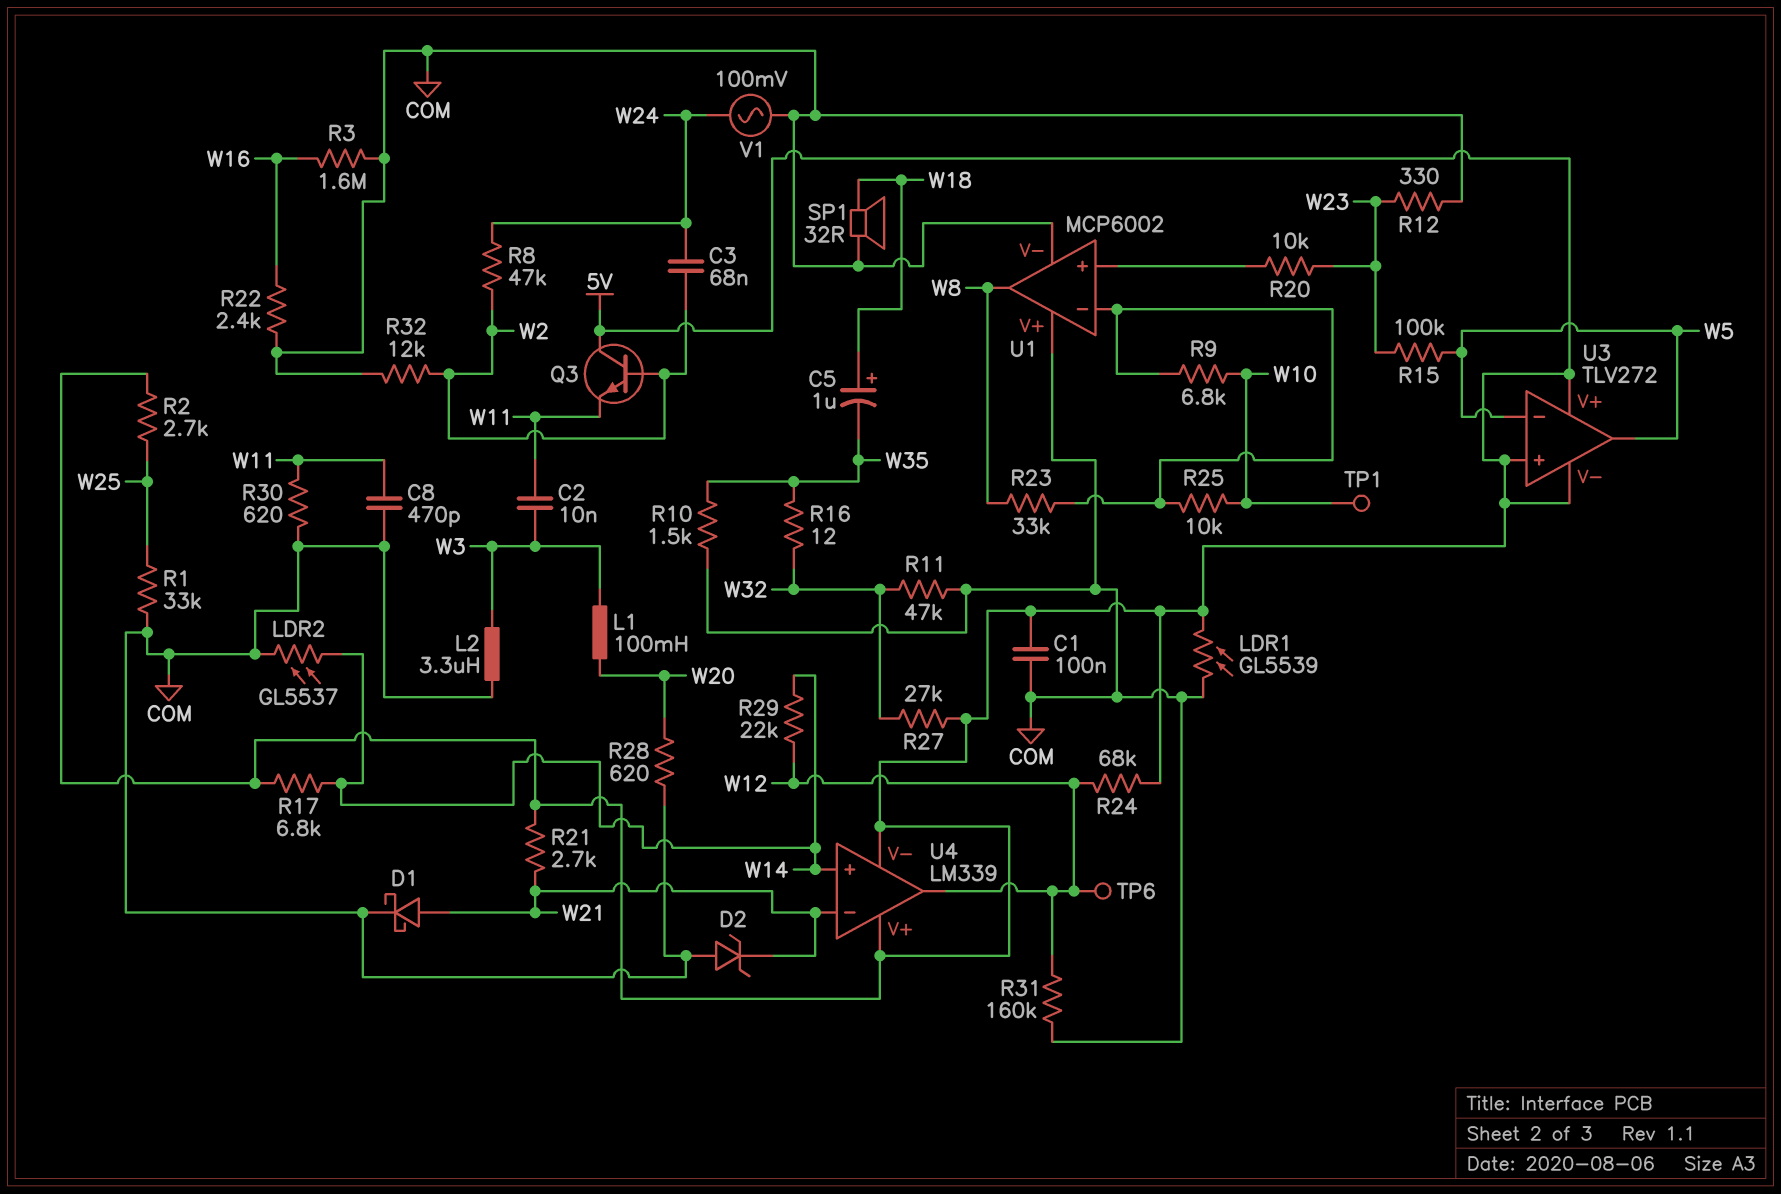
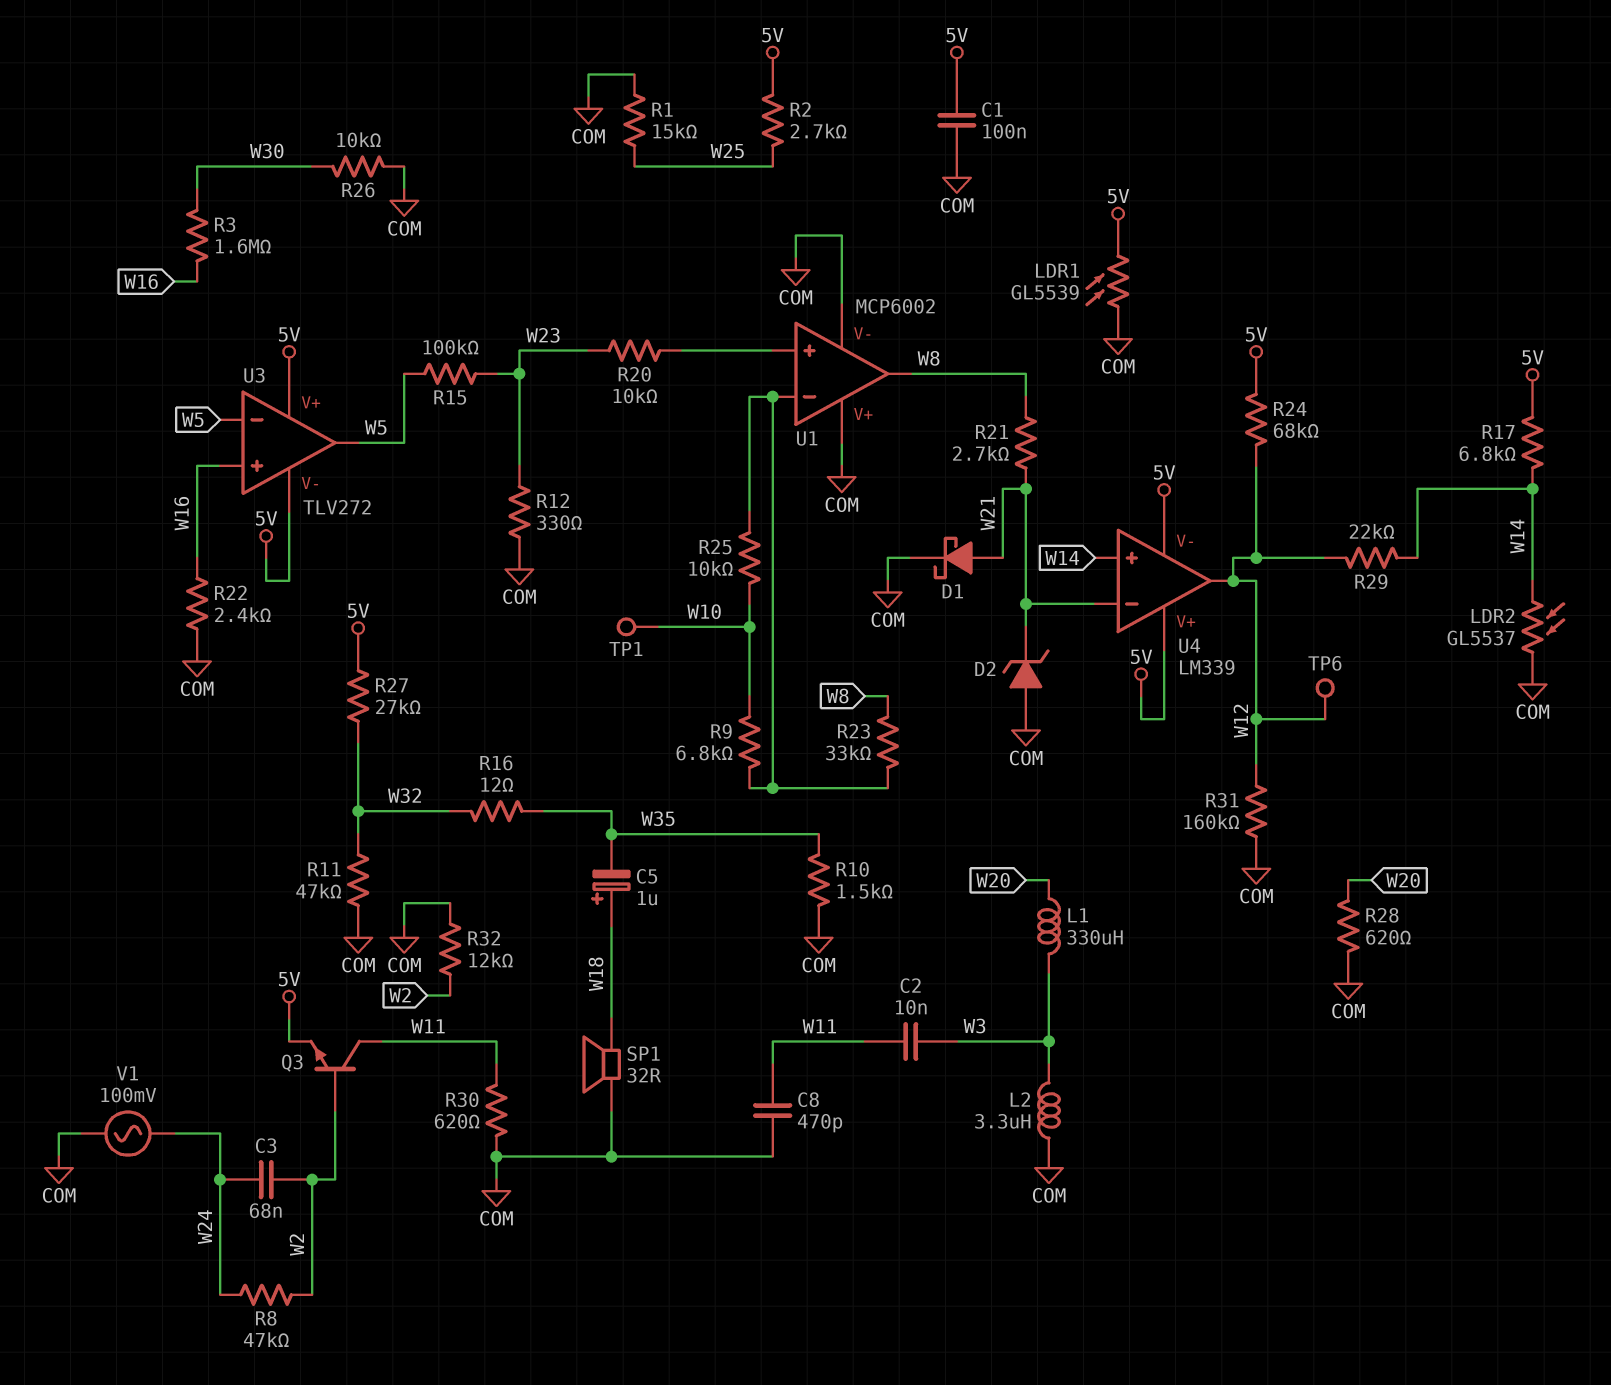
L1: 100mH (W3, W20) -> 330uH (W3, W20)
Q3: NPN (B W2, C 5V, E W11) -> NPN (B W2, C W11, E 5V)
R1: 33k (COM, W25) -> 15k (COM, W25)
R3: 1.6M (COM, W16) -> 1.6M (W16, W30)
R21: 2.7k (5V, W21) -> 2.7k (W8, W21)
R26: none -> 10k (COM, W30)
U3 pin in+: 5V -> W16

